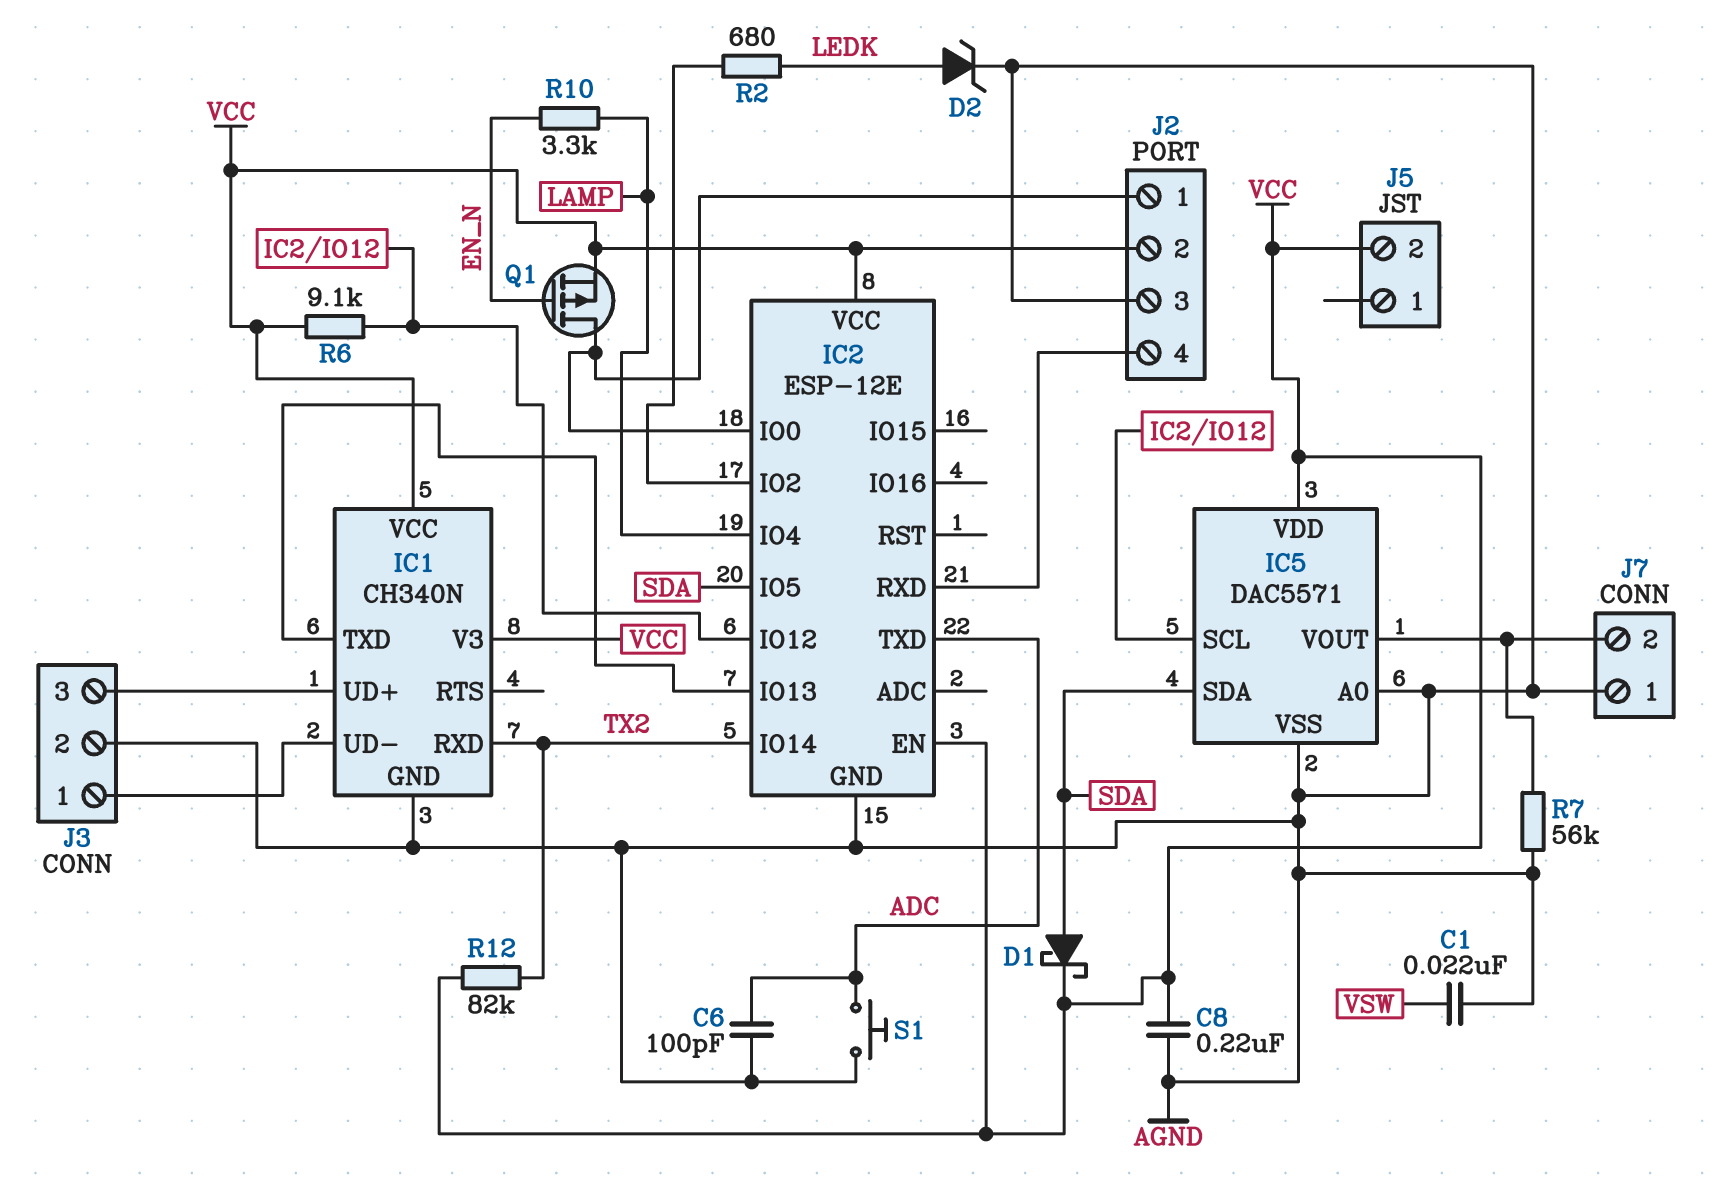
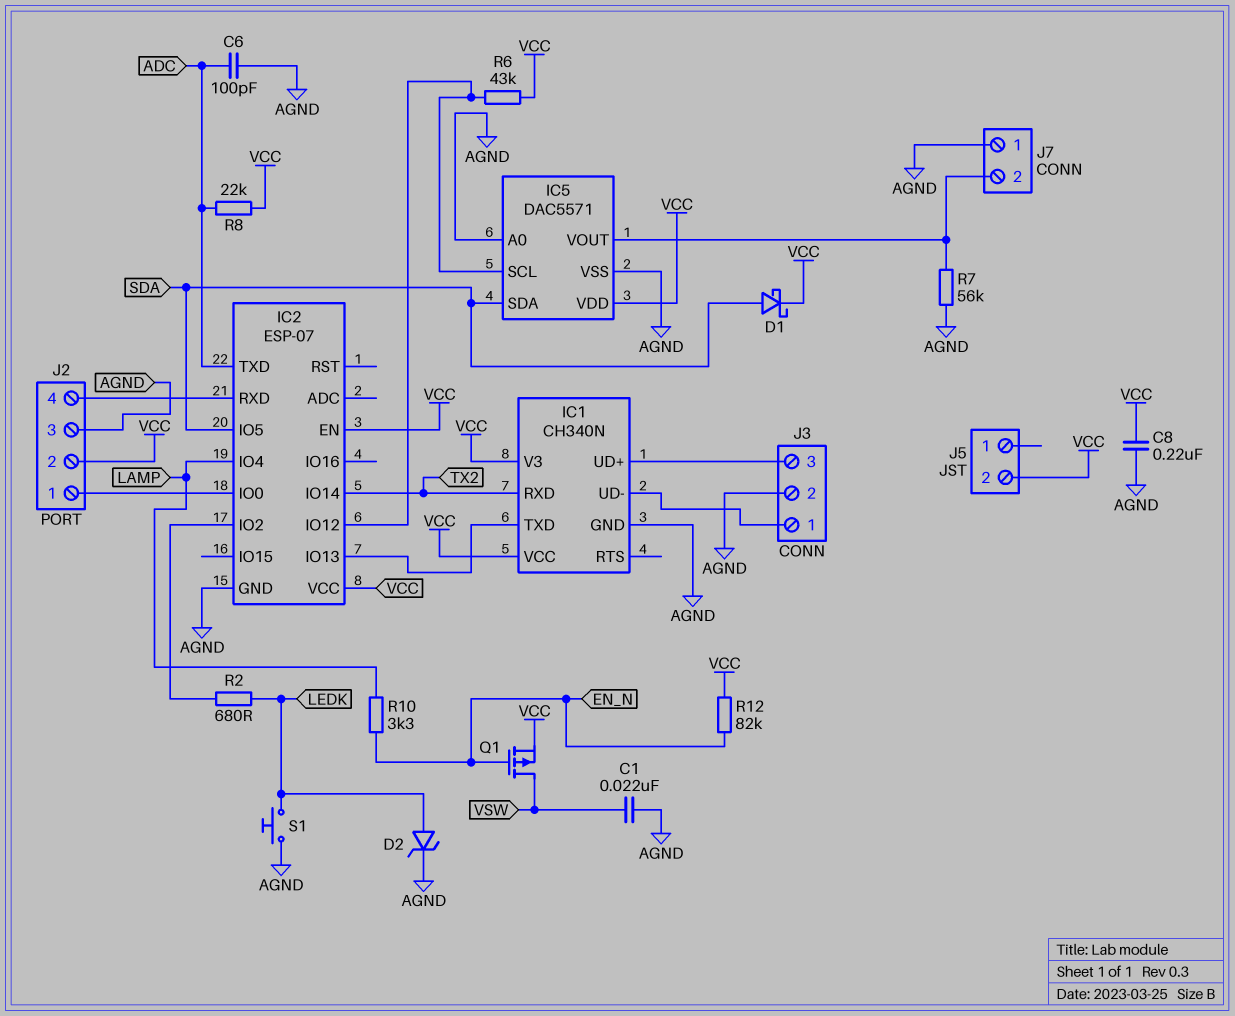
IC2: ESP-12E -> ESP-07
Q1: PMOS (G EN_N, D IC2/IO0, S VCC) -> PMOS (G EN_N, D VSW, S VCC)
R6: 9.1k (IC2/IO12, VCC) -> 43k (IC2/IO12, VCC)
R8: none -> 22k (ADC, VCC)
R12: 82k (TX2, VCC) -> 82k (EN_N, VCC)
S1: button (ADC, AGND) -> button (AGND, LEDK)

